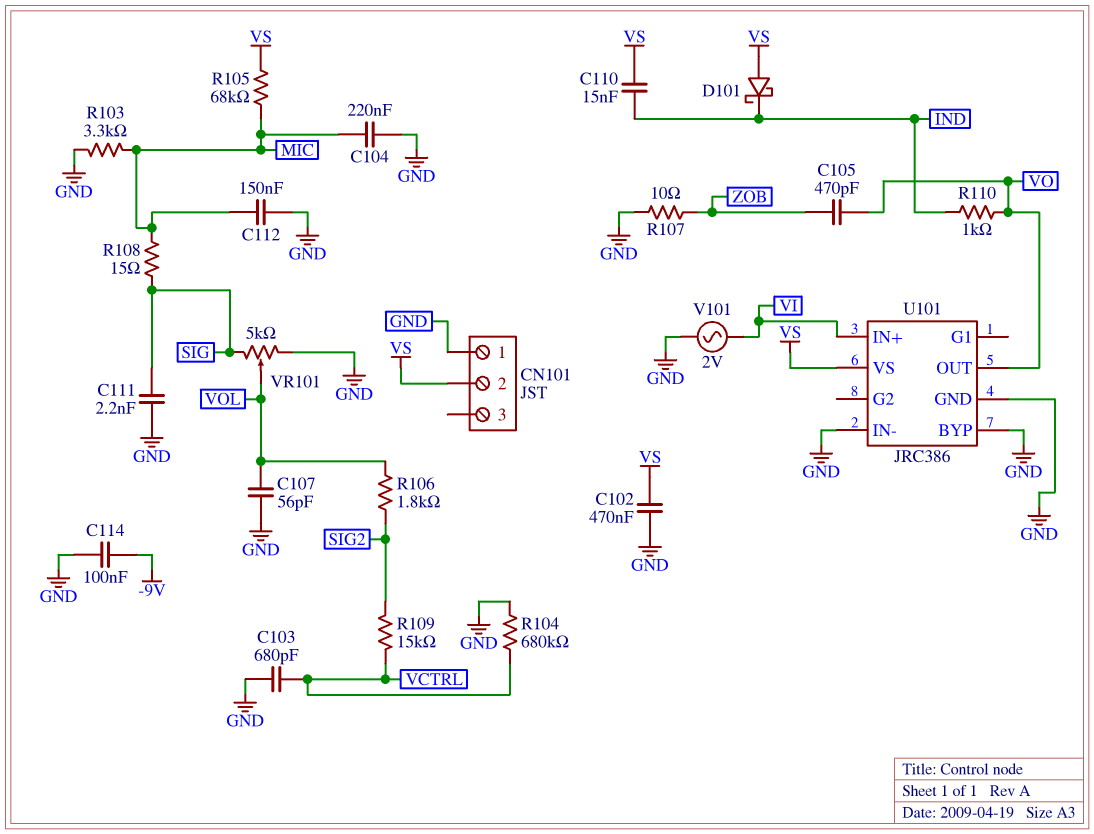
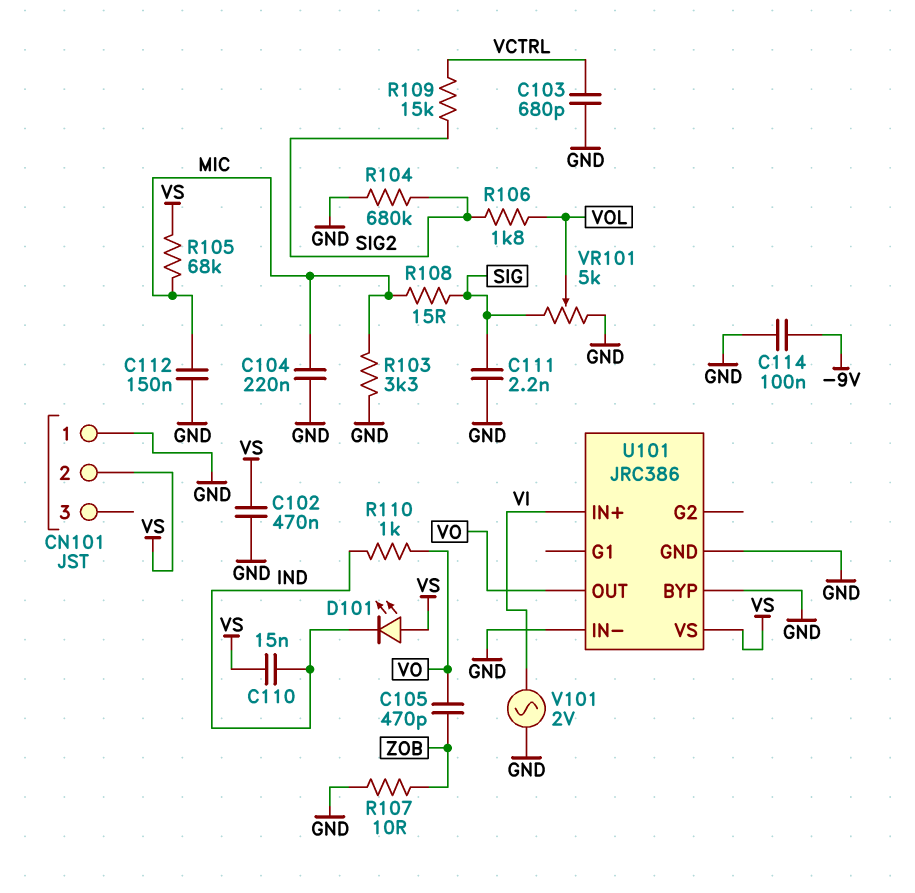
C107: 56pF (GND, VOL) -> none
D101: schottky (A VS, K IND) -> LED (A VS, K IND)
R104: 680k (GND, VCTRL) -> 680k (GND, SIG2)

